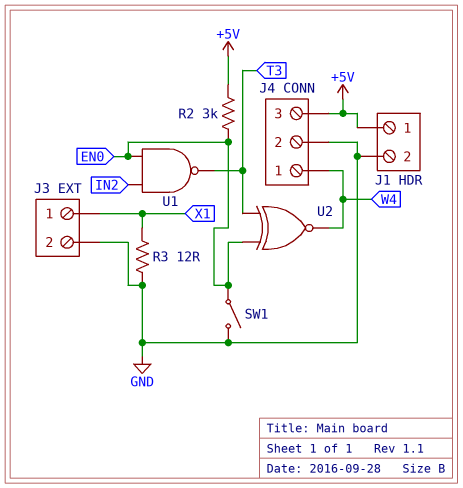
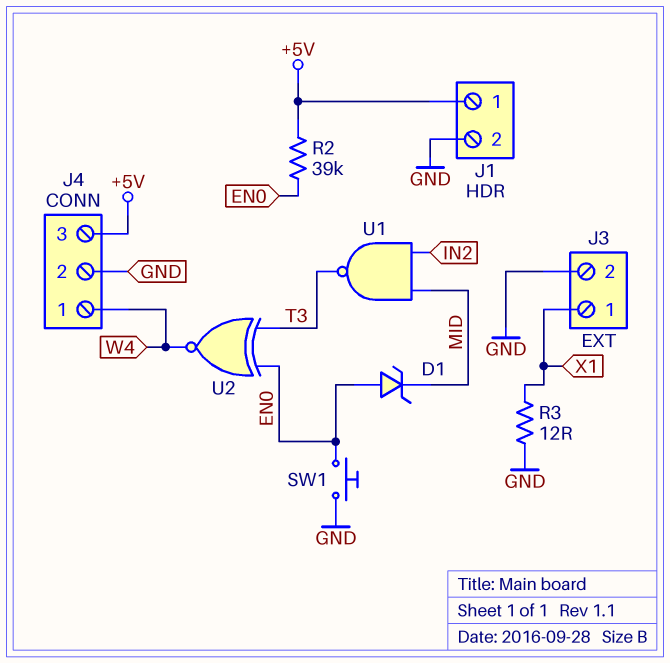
D1: none -> zener (A EN0, K MID)
R2: 3k (+5V, EN0) -> 39k (+5V, EN0)
SW1: switch (EN0, GND) -> button (EN0, GND)
U1: NAND (in EN0, in IN2, out T3) -> NAND (in IN2, in MID, out T3)

